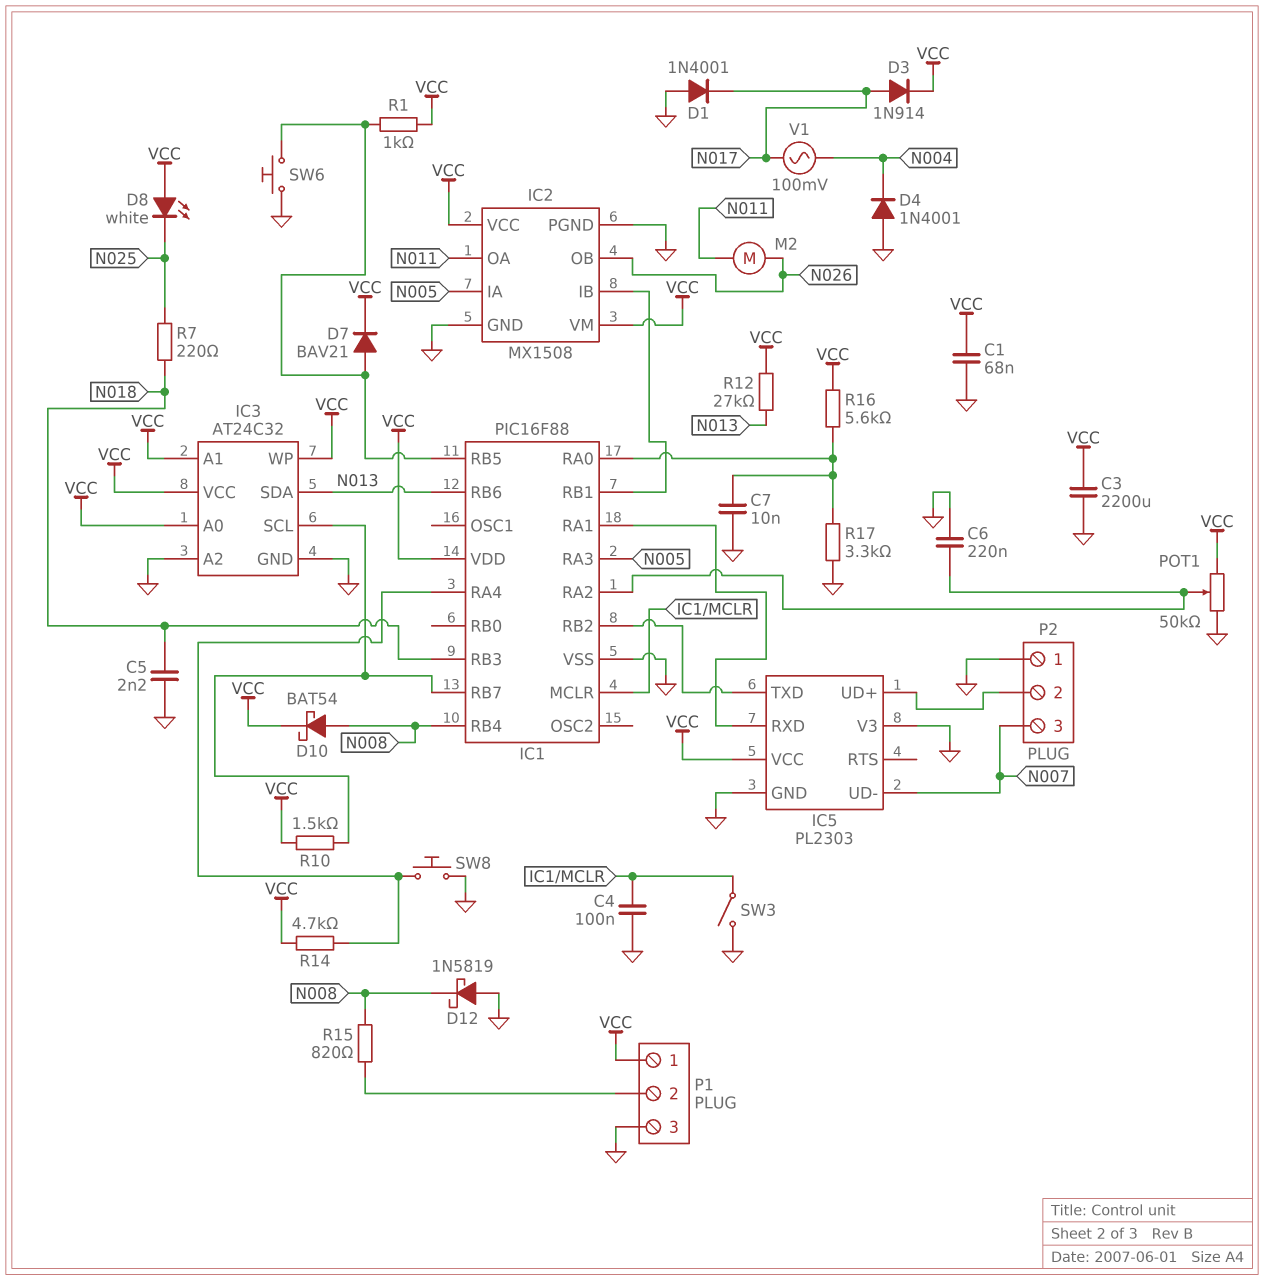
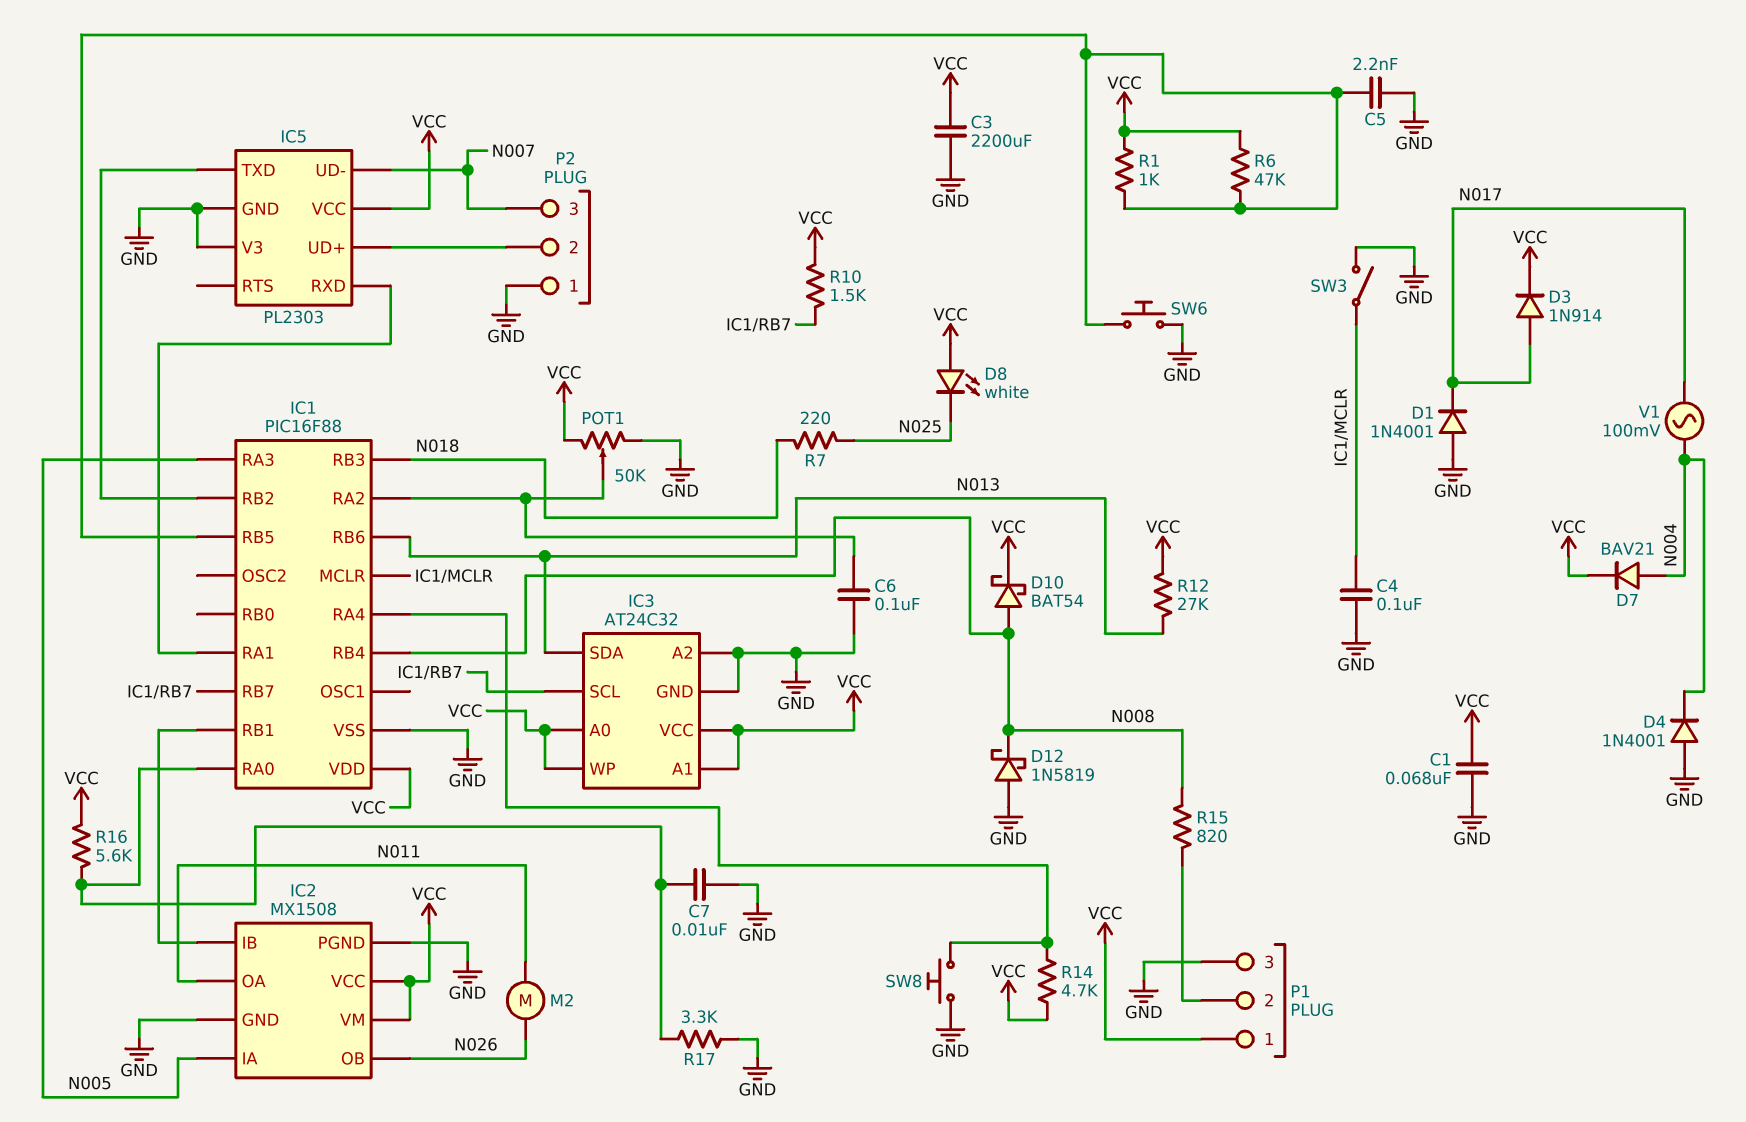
C5: 2.2nF (GND, N018) -> 2.2nF (GND, IC1/RB5)
C6: 220nF (GND, IC1/RA2) -> 100nF (GND, IC1/RA2)
D7: diode BAV21 (A IC1/RB5, K VCC) -> diode BAV21 (A N004, K VCC)
R6: none -> 47k (IC1/RB5, VCC)

